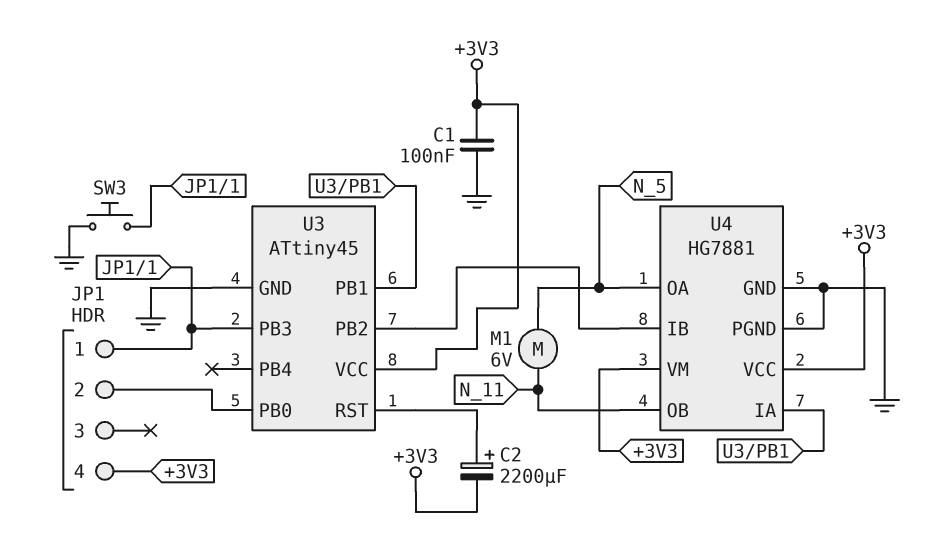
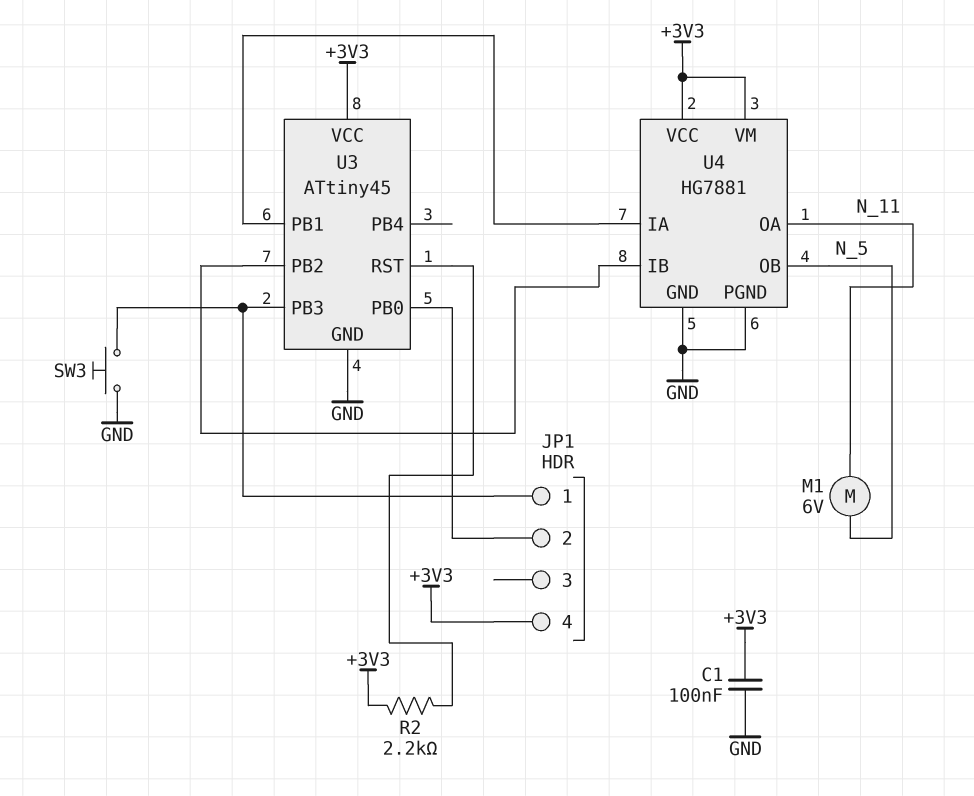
C2: 2200uF (plus U3/RST, minus +3V3) -> none
R2: none -> 2.2k (+3V3, U3/RST)
U4 pin OA: N_5 -> N_11
U4 pin OB: N_11 -> N_5

